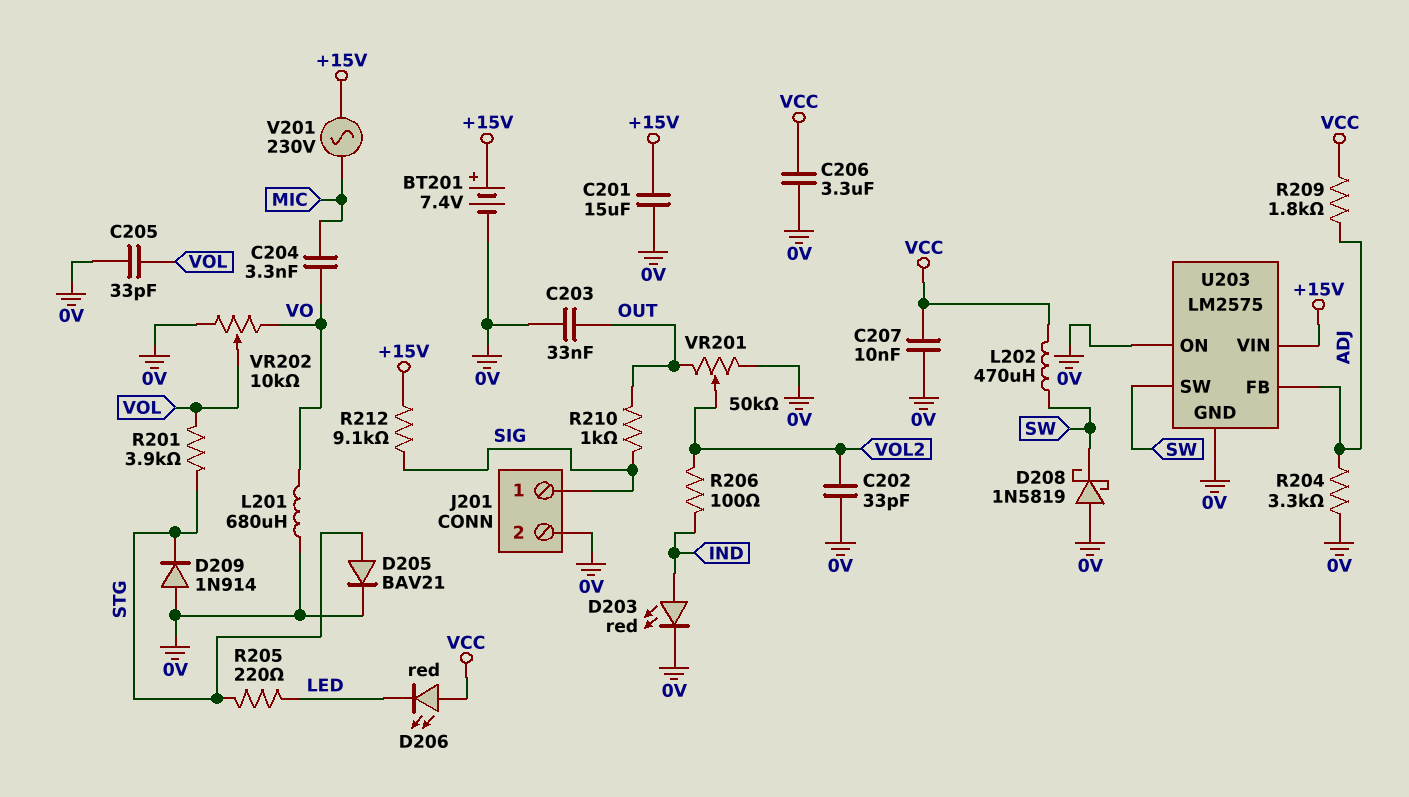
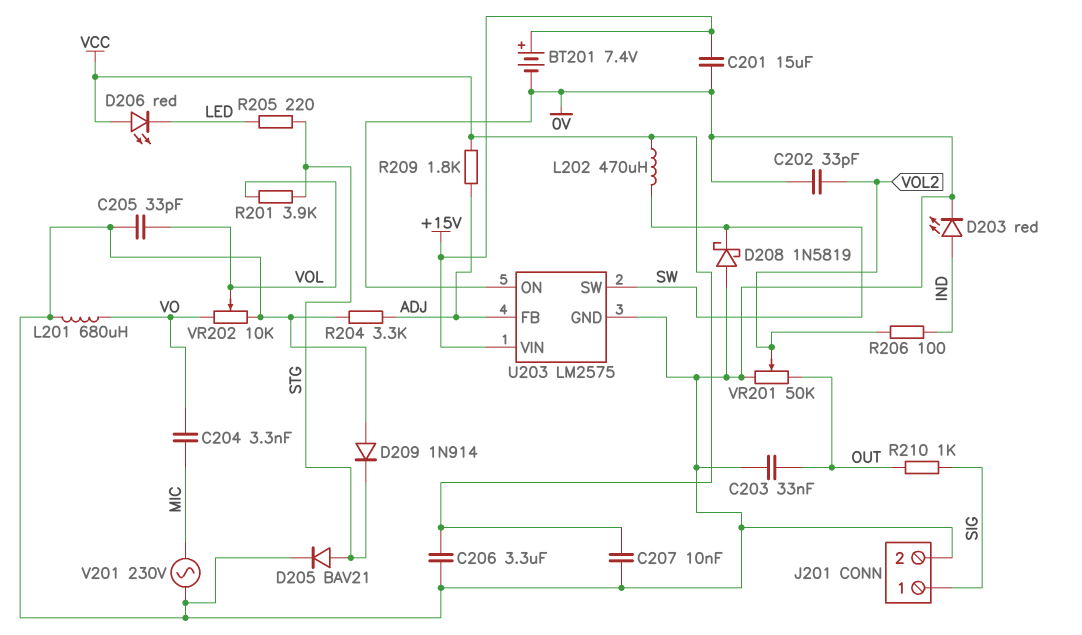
R212: 9.1k (+15V, SIG) -> none
V201: AC 230V (+15V, MIC) -> AC 230V (0V, MIC)

